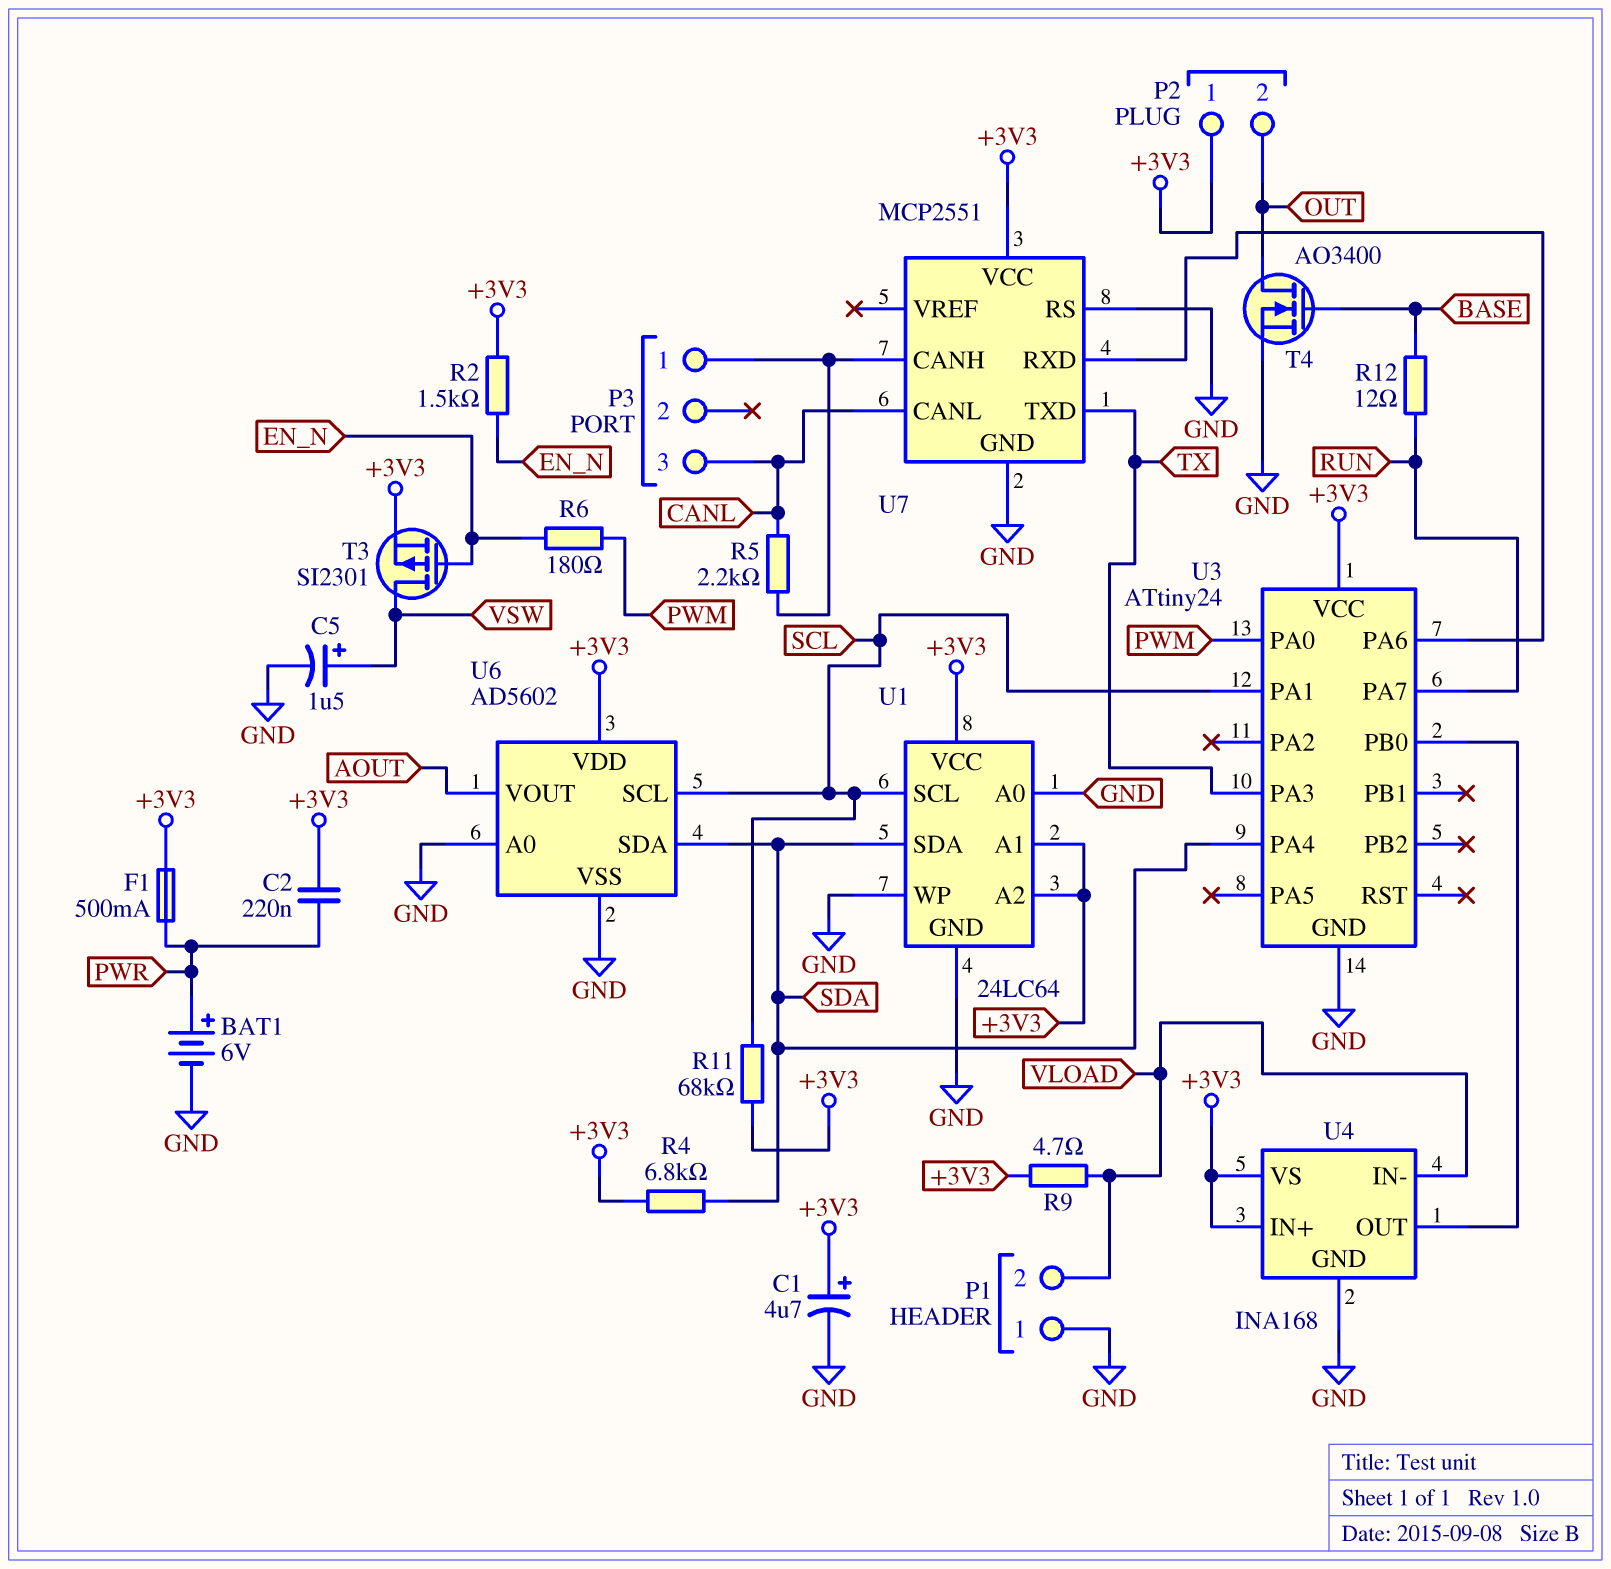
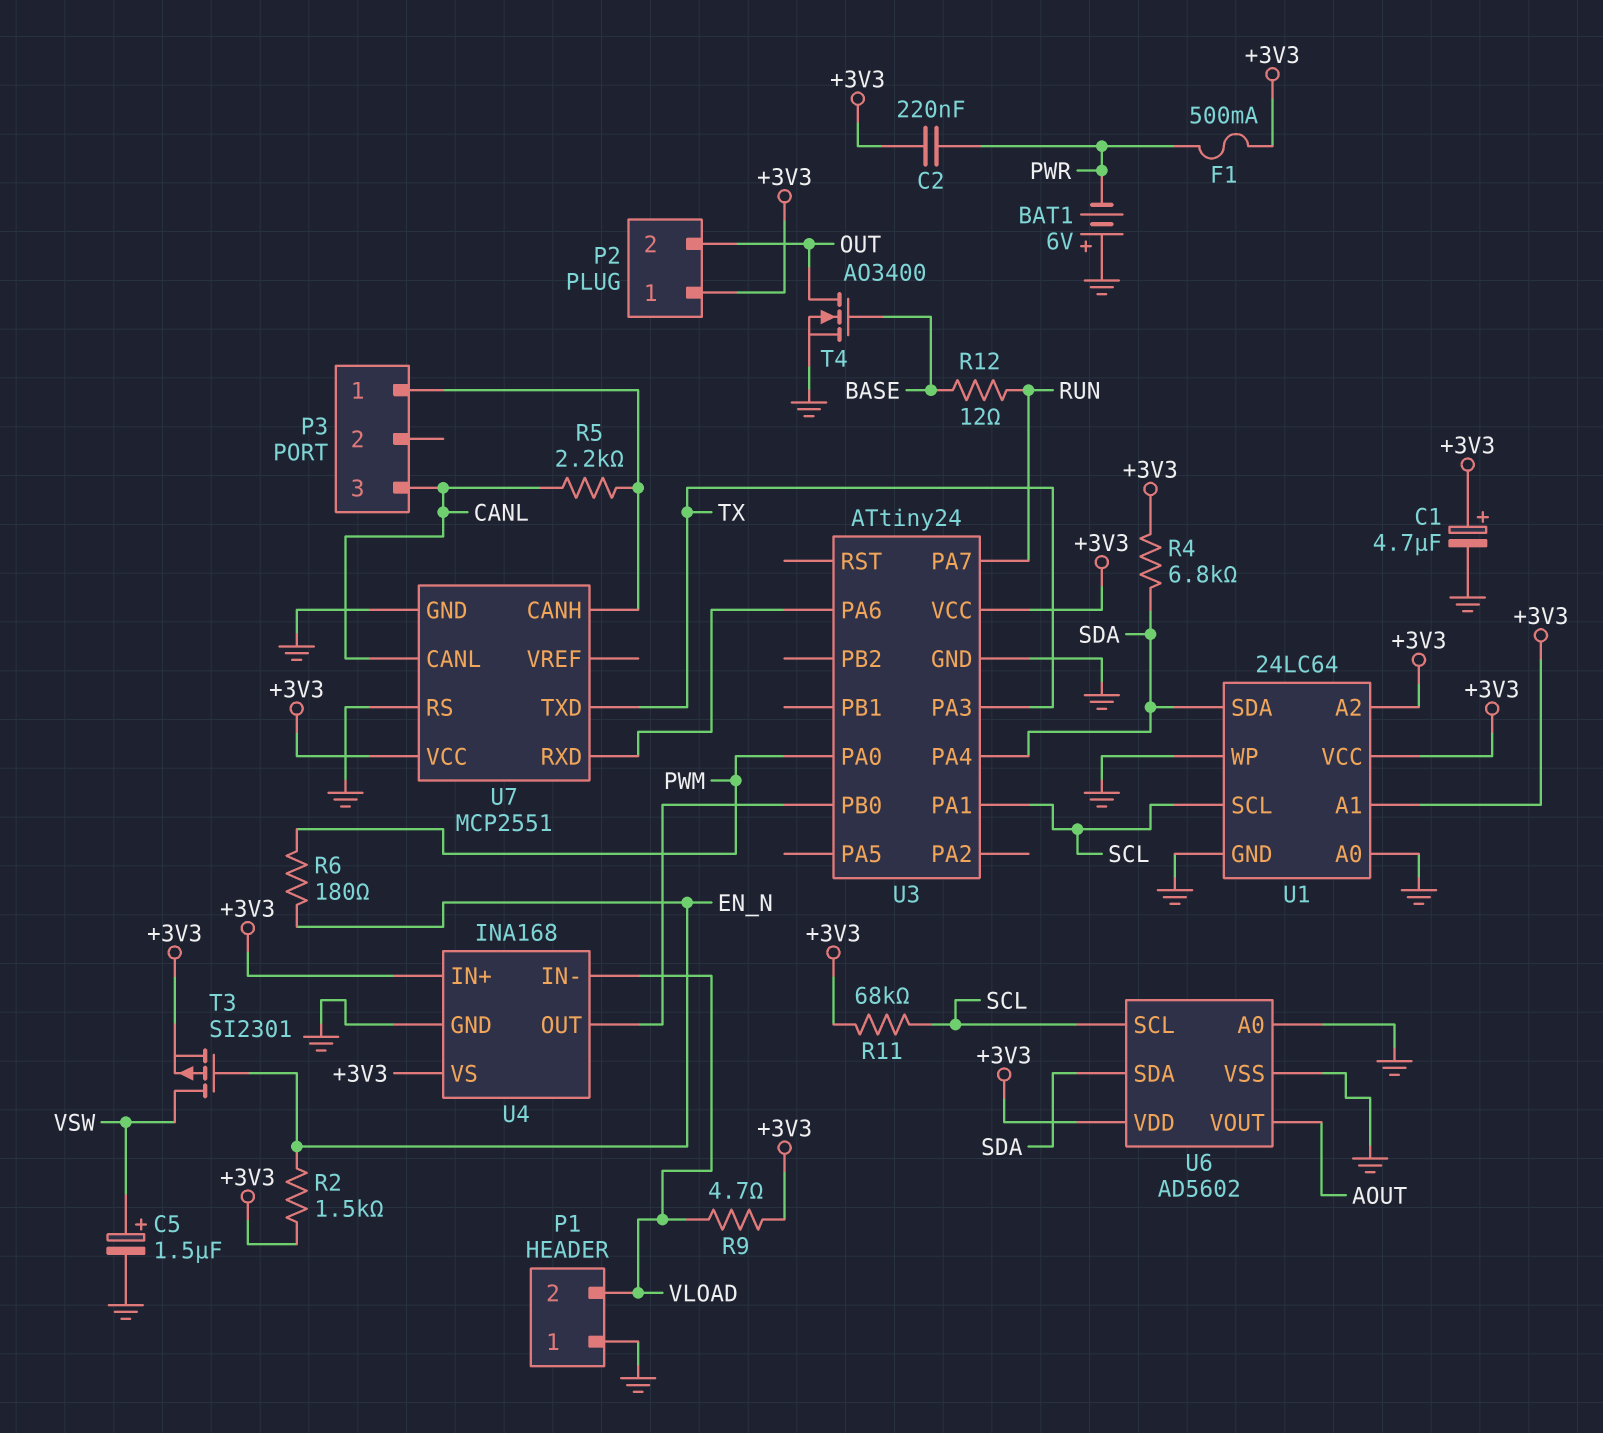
BAT1: 6V (plus PWR, minus GND) -> 6V (plus GND, minus PWR)

